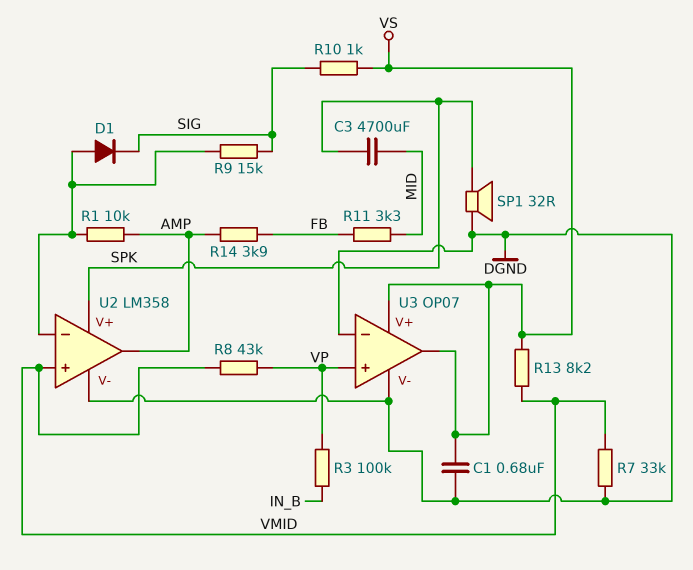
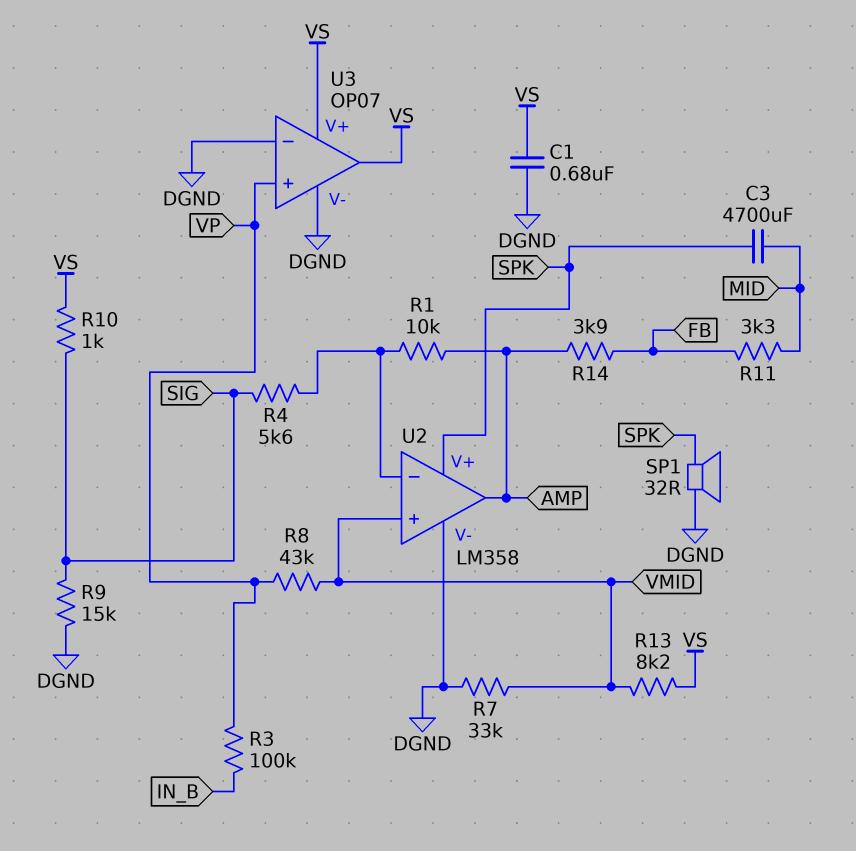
D1: diode (A U2/in-, K SIG) -> none
R4: none -> 5.6k (SIG, U2/in-)
R9: 15k (SIG, U2/in-) -> 15k (DGND, SIG)

